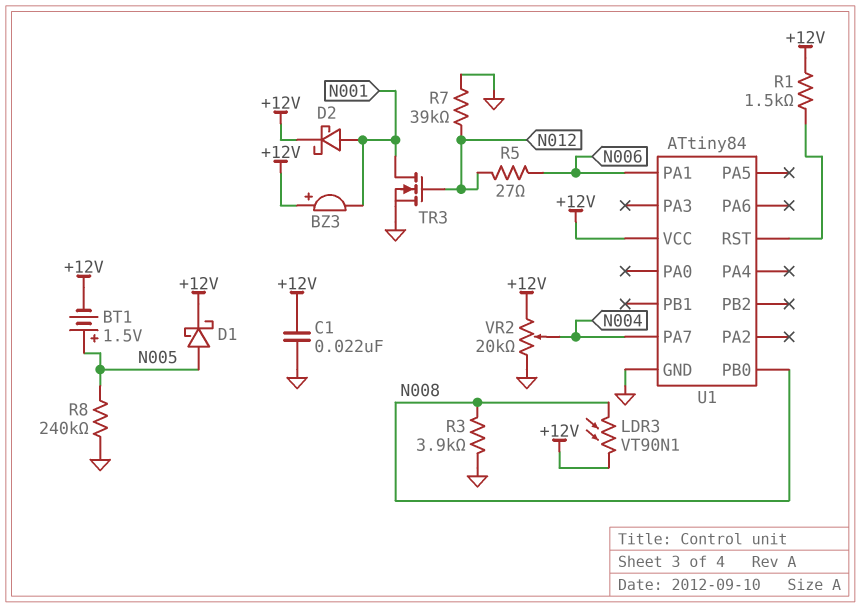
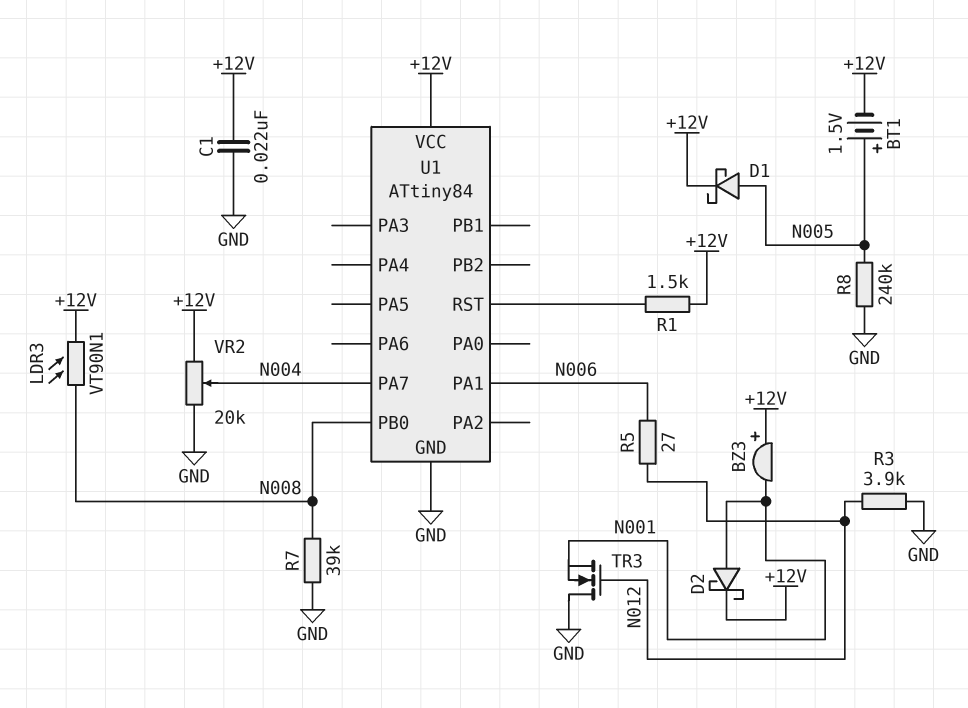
R3: 3.9k (GND, N008) -> 3.9k (GND, N012)
R7: 39k (GND, N012) -> 39k (GND, N008)
TR3: NMOS (G N012, D N001, S GND) -> NMOS (G N012, D GND, S N001)

